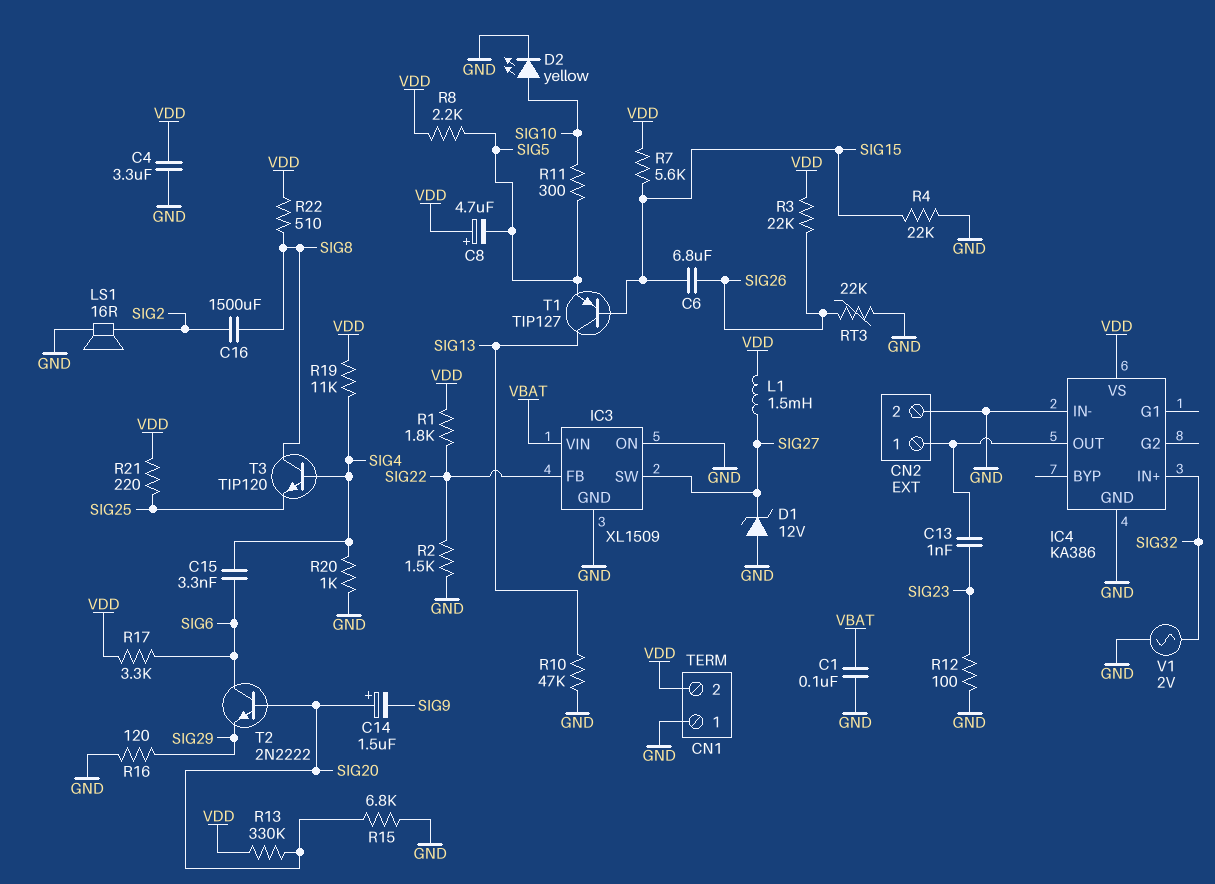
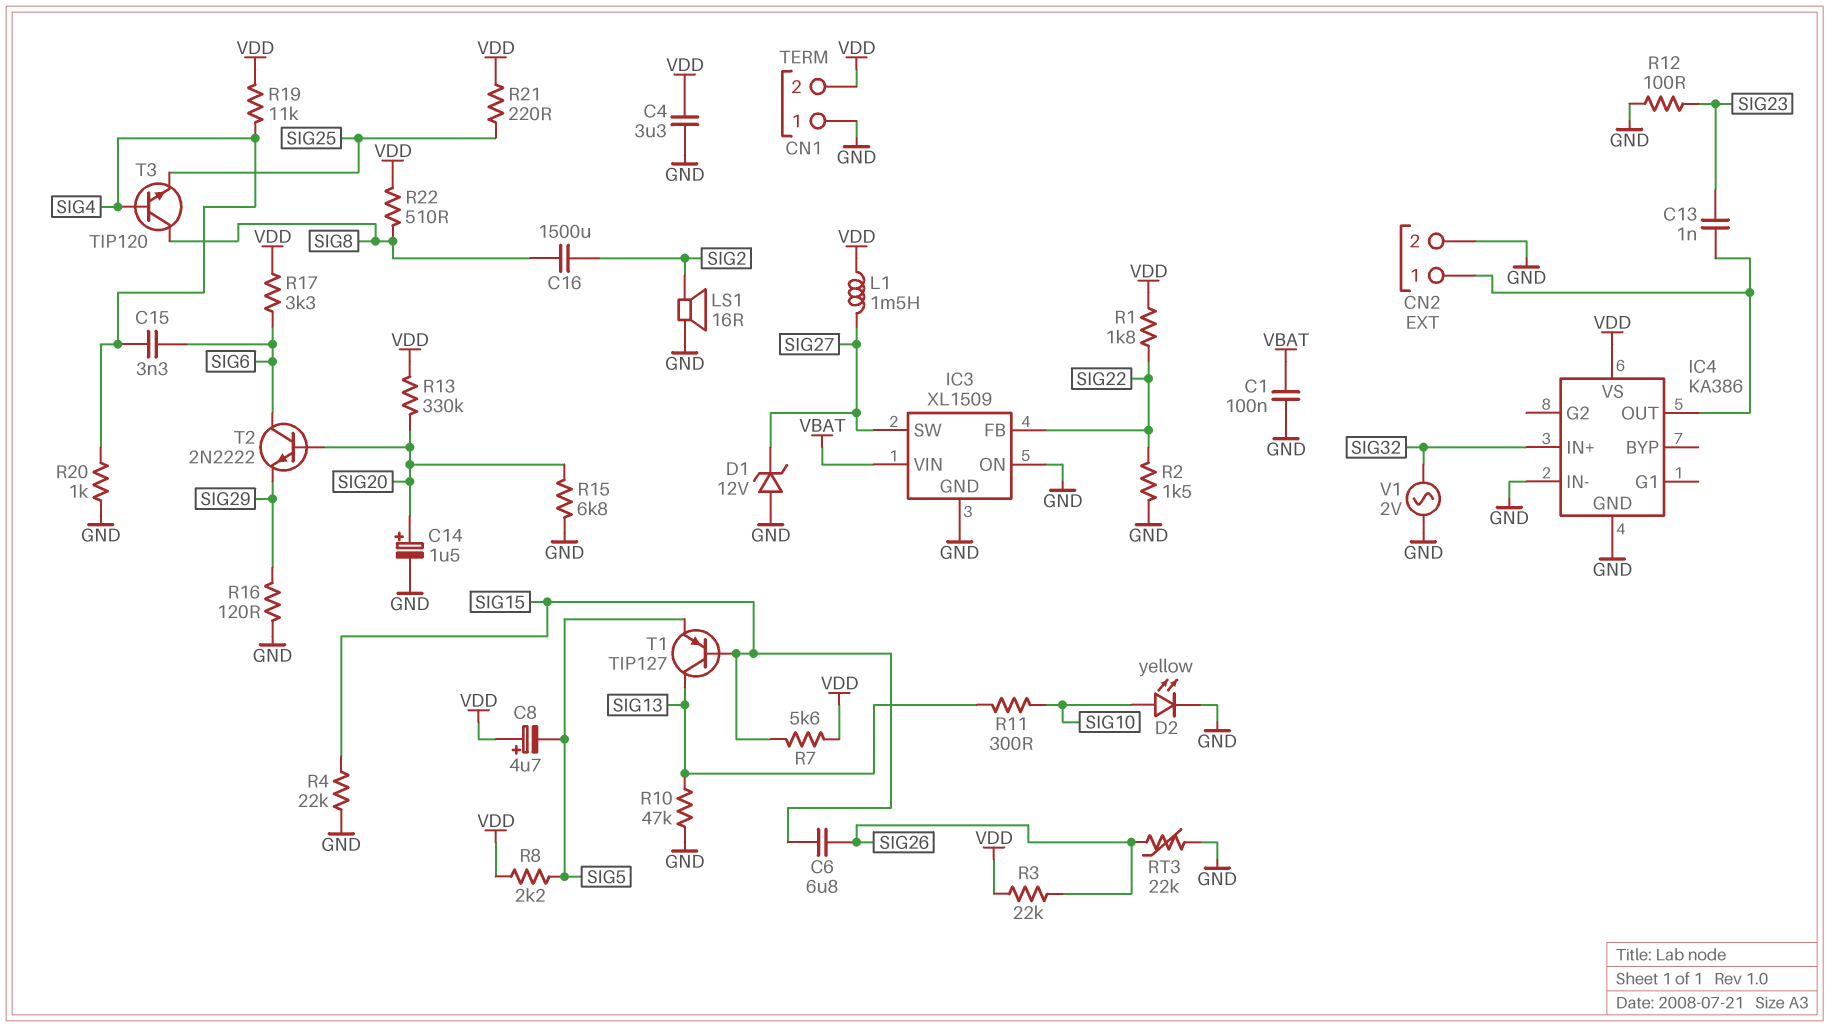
C14: 1.5uF (plus SIG20, minus SIG9) -> 1.5uF (plus SIG20, minus GND)
R11: 300 (SIG5, SIG10) -> 300 (SIG10, SIG13)

